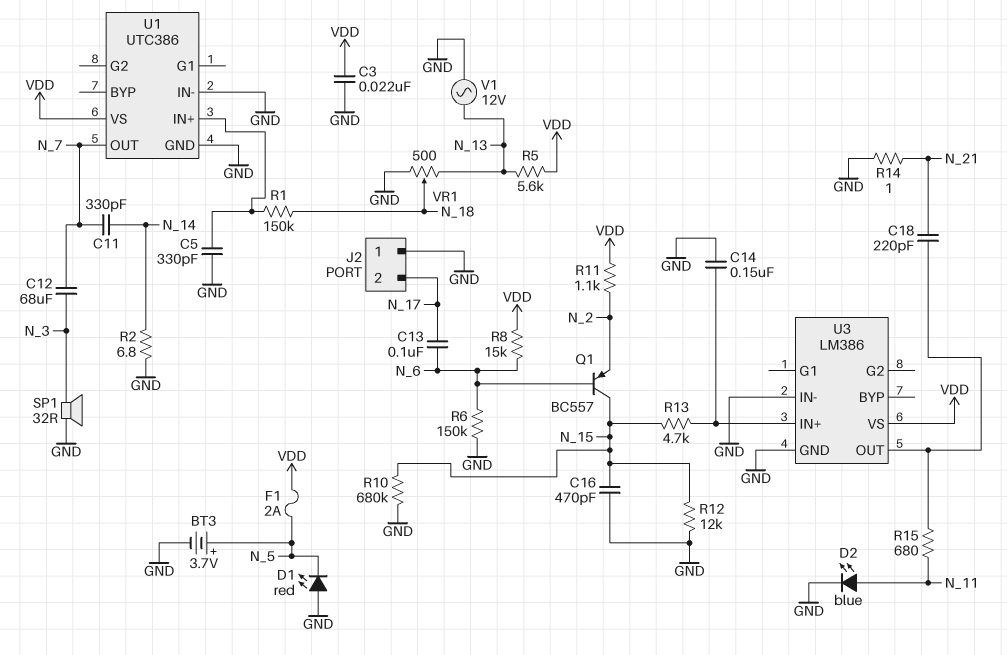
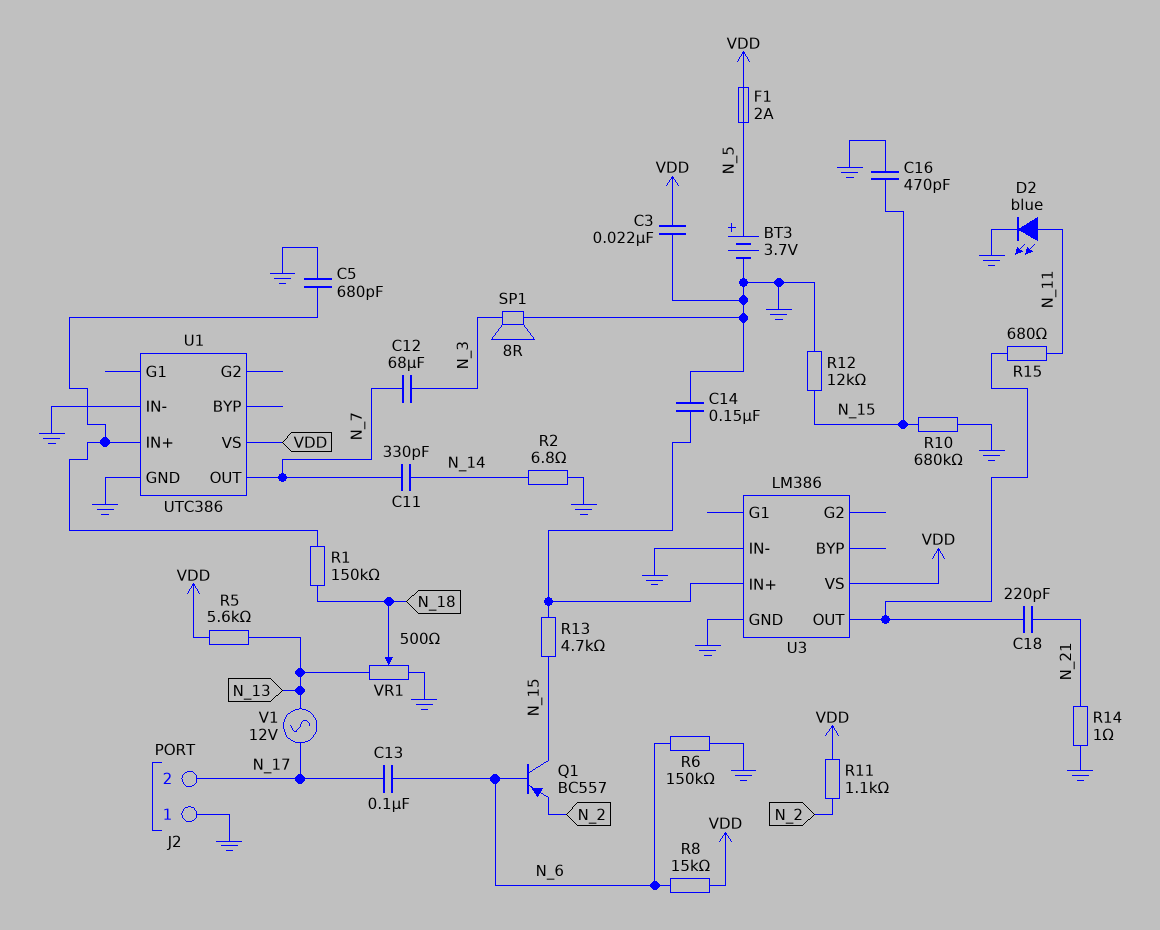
C5: 330pF (GND, U1/IN+) -> 680pF (GND, U1/IN+)
D1: LED red (A GND, K N_5) -> none
SP1: speaker 32R (GND, N_3) -> speaker 8R (GND, N_3)
V1: AC 12V (GND, N_13) -> AC 12V (N_13, N_17)

